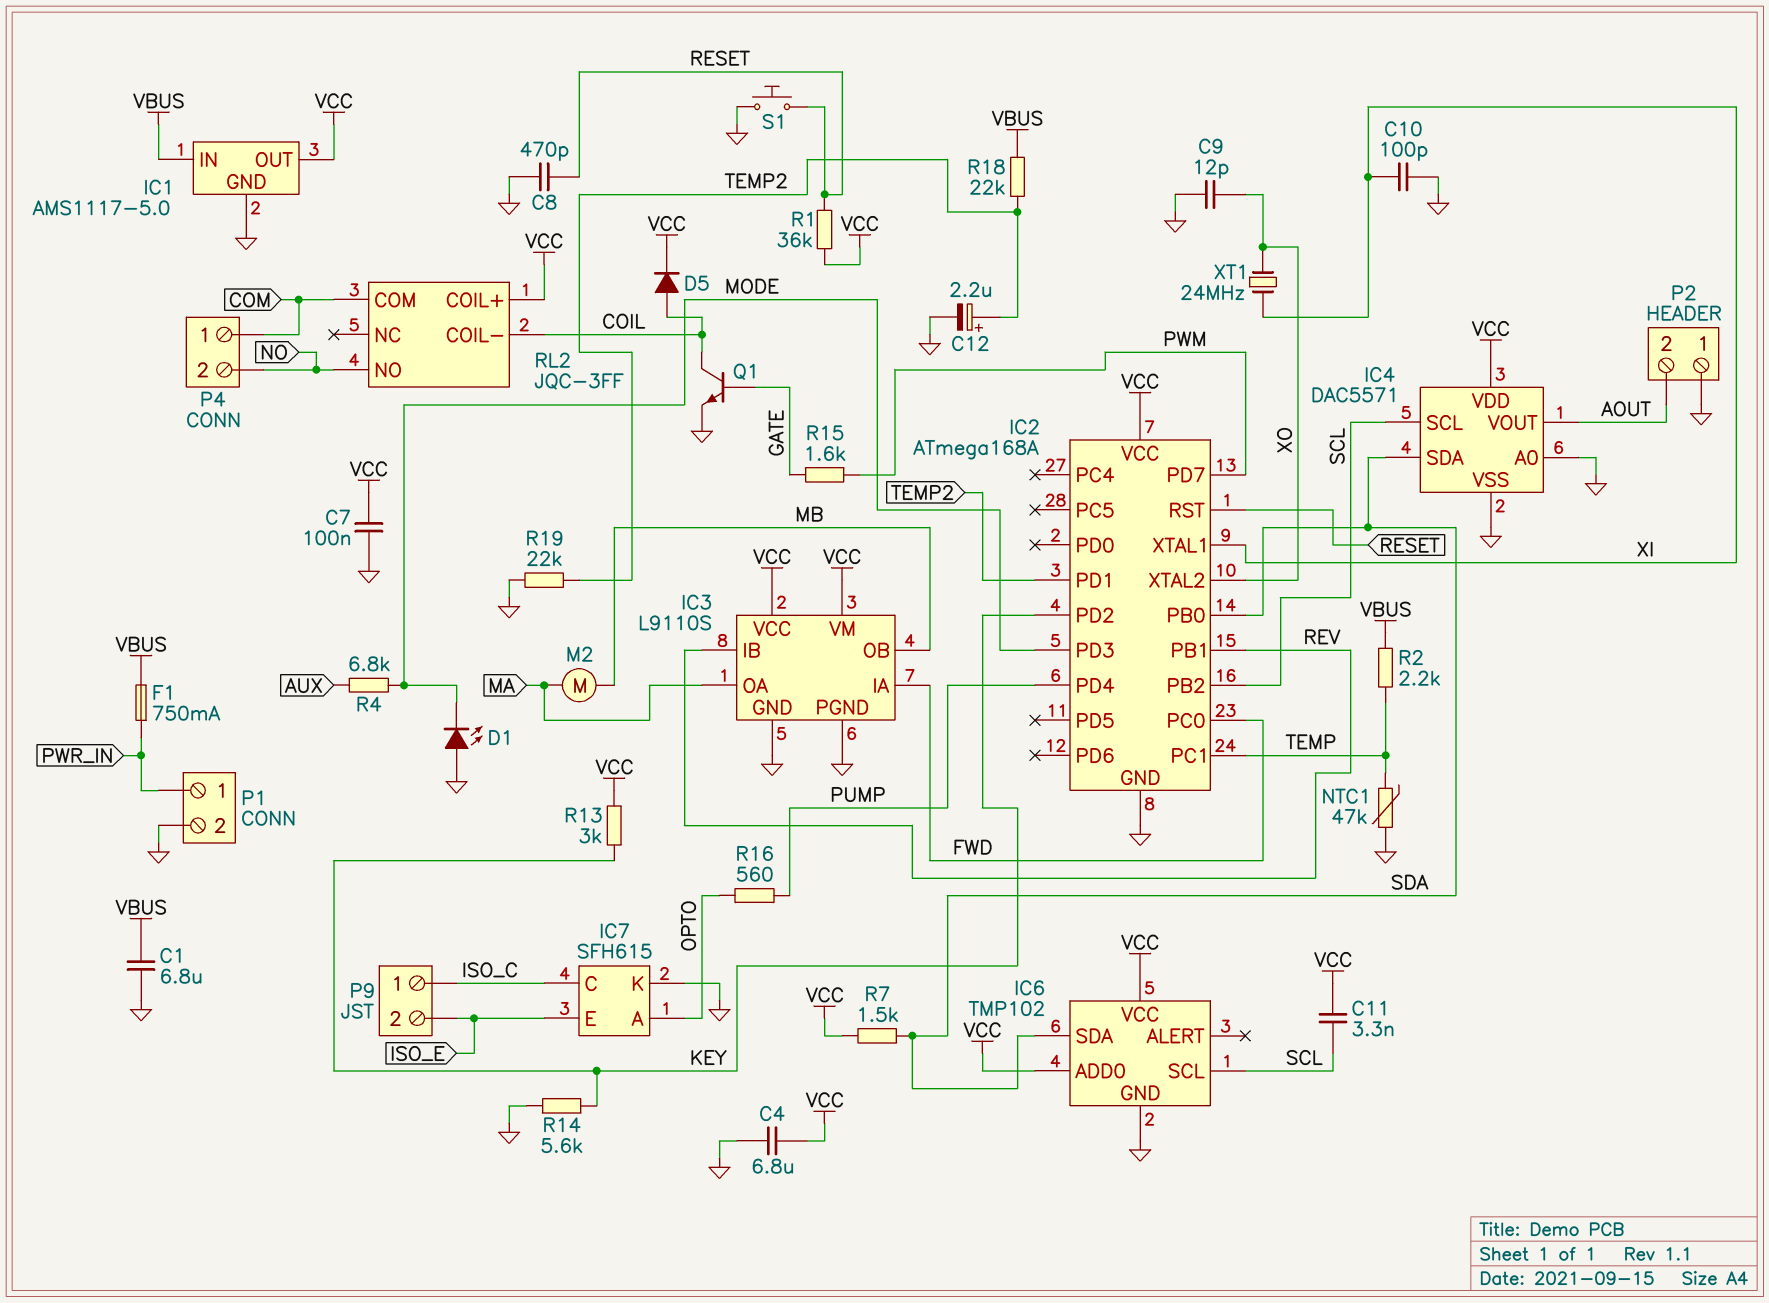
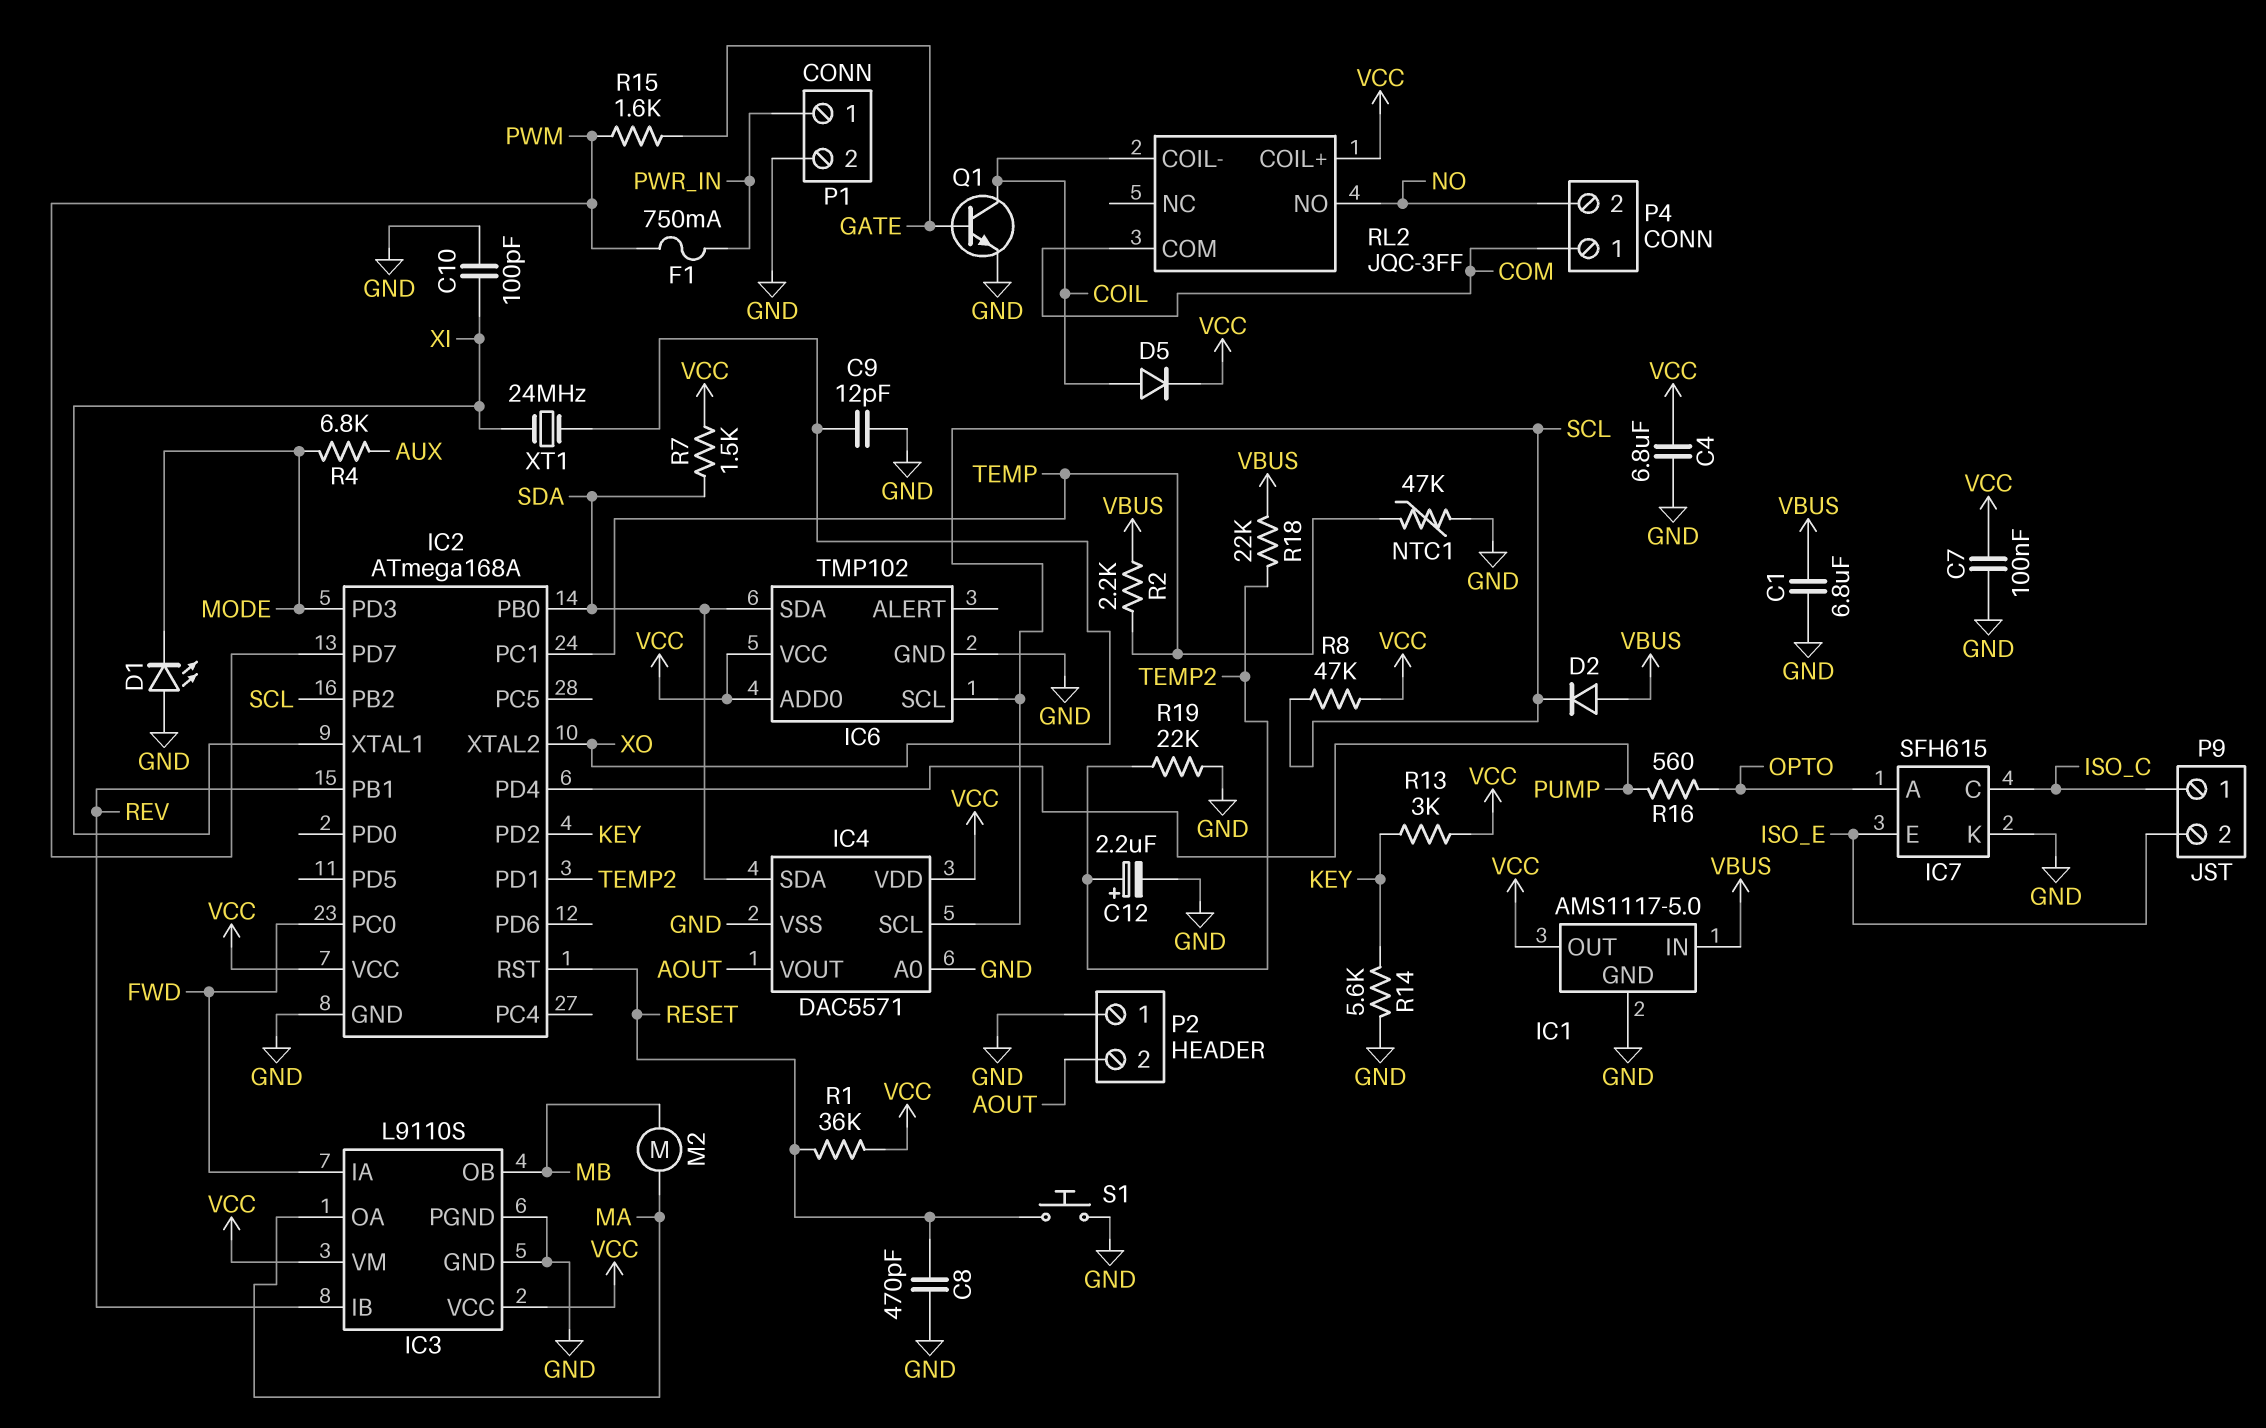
C11: 3.3nF (SCL, VCC) -> none
D2: none -> diode (A VBUS, K SCL)
F1: 750mA (PWR_IN, VBUS) -> 750mA (PWM, PWR_IN)
R8: none -> 47k (SCL, VCC)

